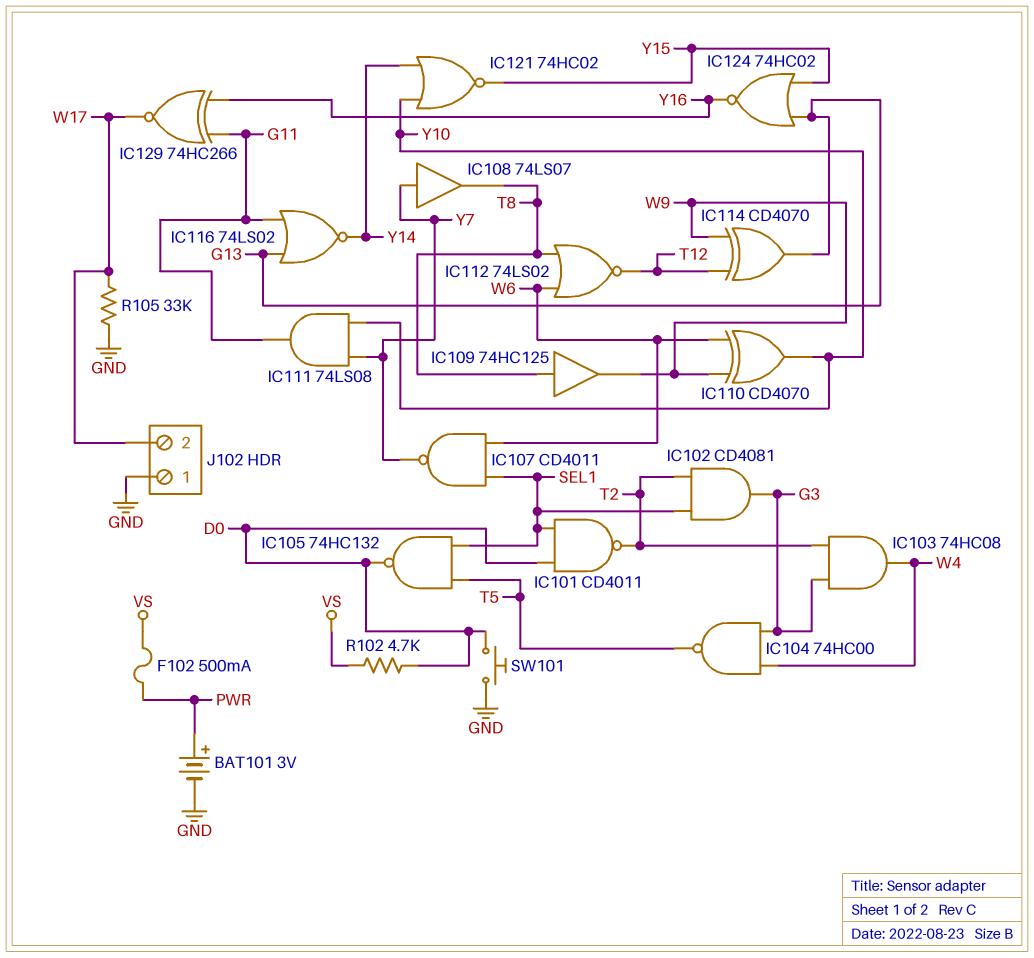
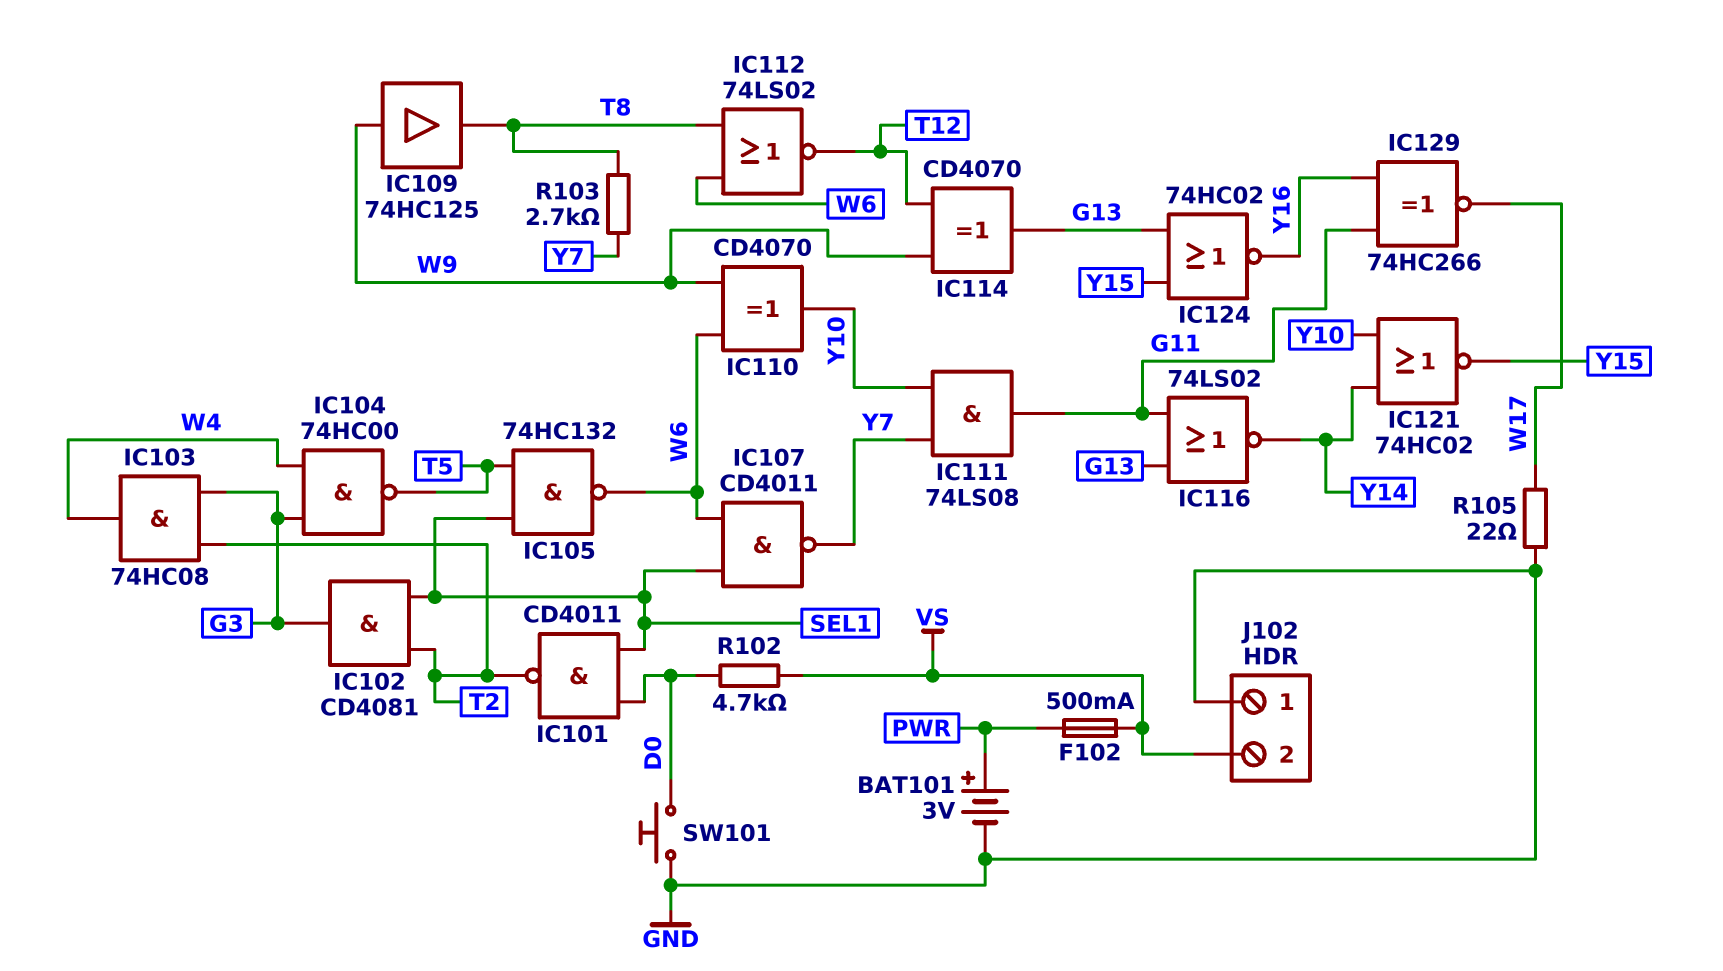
IC105: NAND 74HC132 (in SEL1, in T5, out D0) -> NAND 74HC132 (in SEL1, in T5, out W6)
IC108: buffer 74LS07 (in Y7, out T8) -> none
IC109: buffer 74HC125 (in T8, out W9) -> buffer 74HC125 (in W9, out T8)
J102 pin 2: W17 -> VS
R103: none -> 2.7k (T8, Y7)
R105: 33k (GND, W17) -> 22 (GND, W17)

